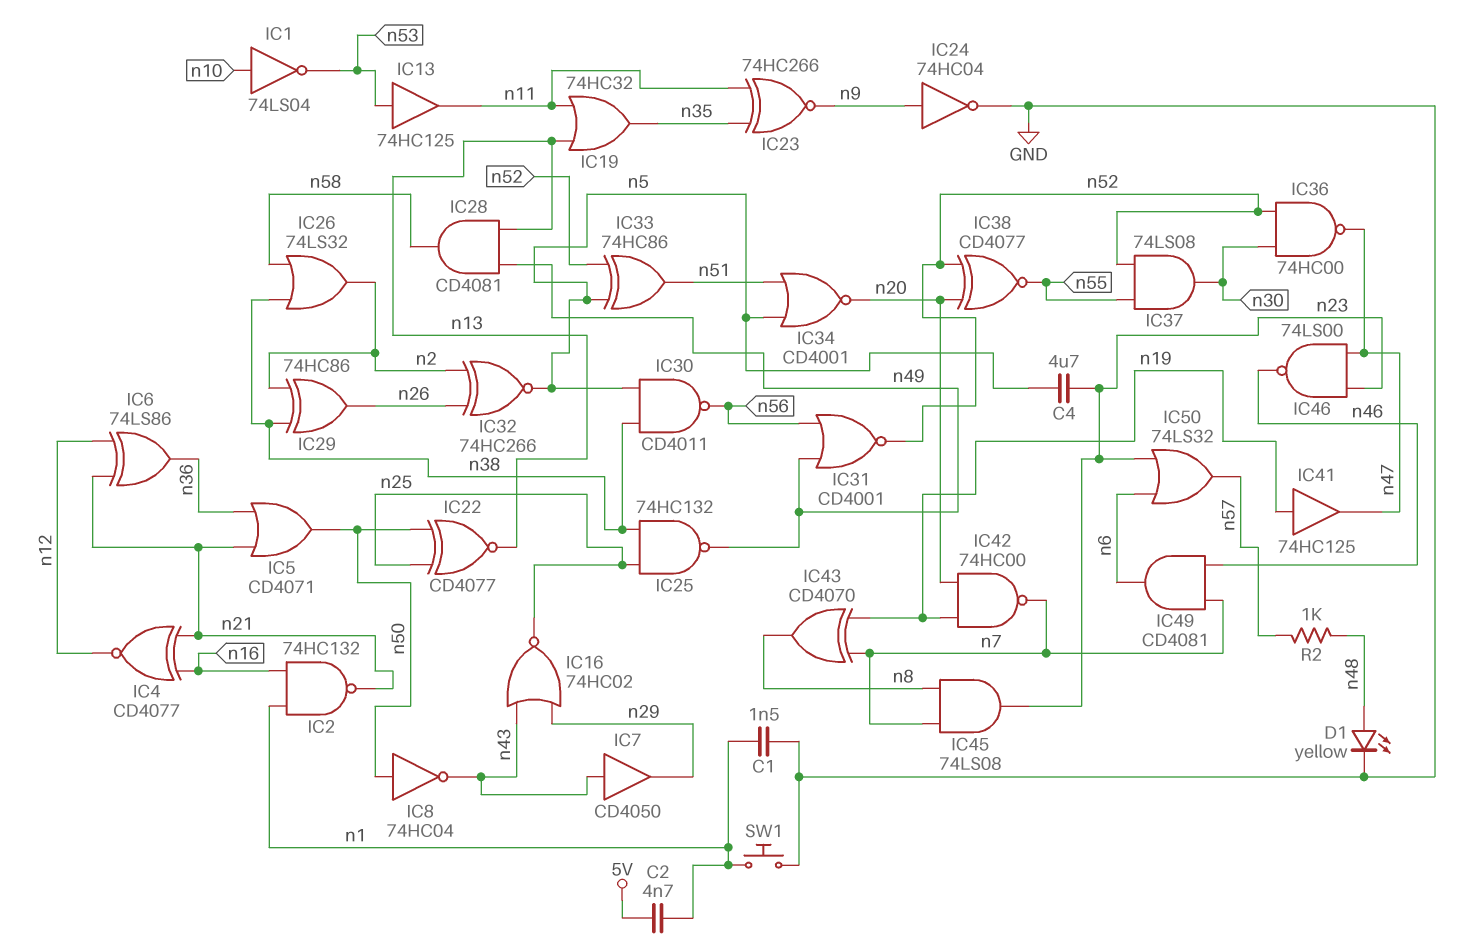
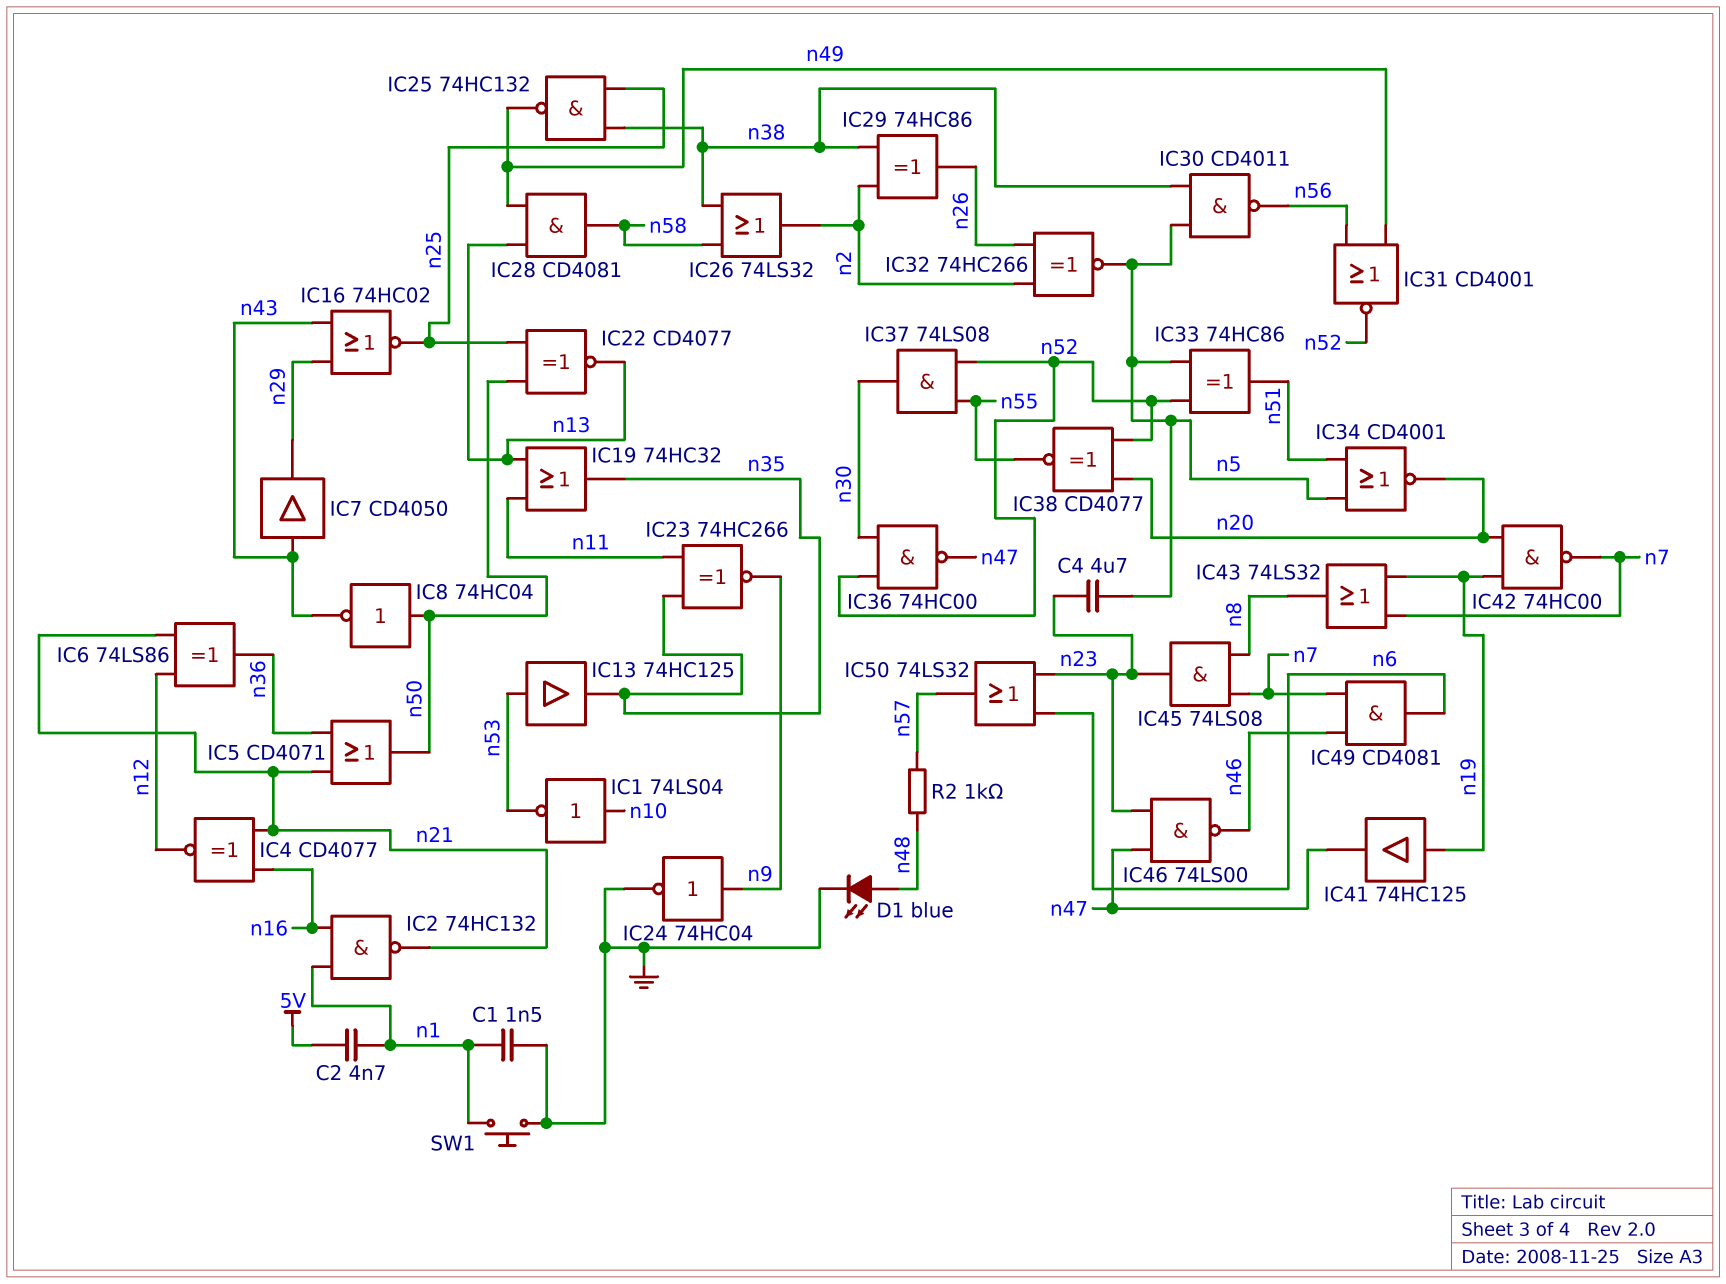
D1: LED yellow (A n48, K GND) -> LED blue (A n48, K GND)
IC13: buffer 74HC125 (in n53, out n11) -> buffer 74HC125 (in n53, out n35)
IC43: XOR CD4070 (in n7, in n19, out n8) -> OR 74LS32 (in n7, in n19, out n8)

